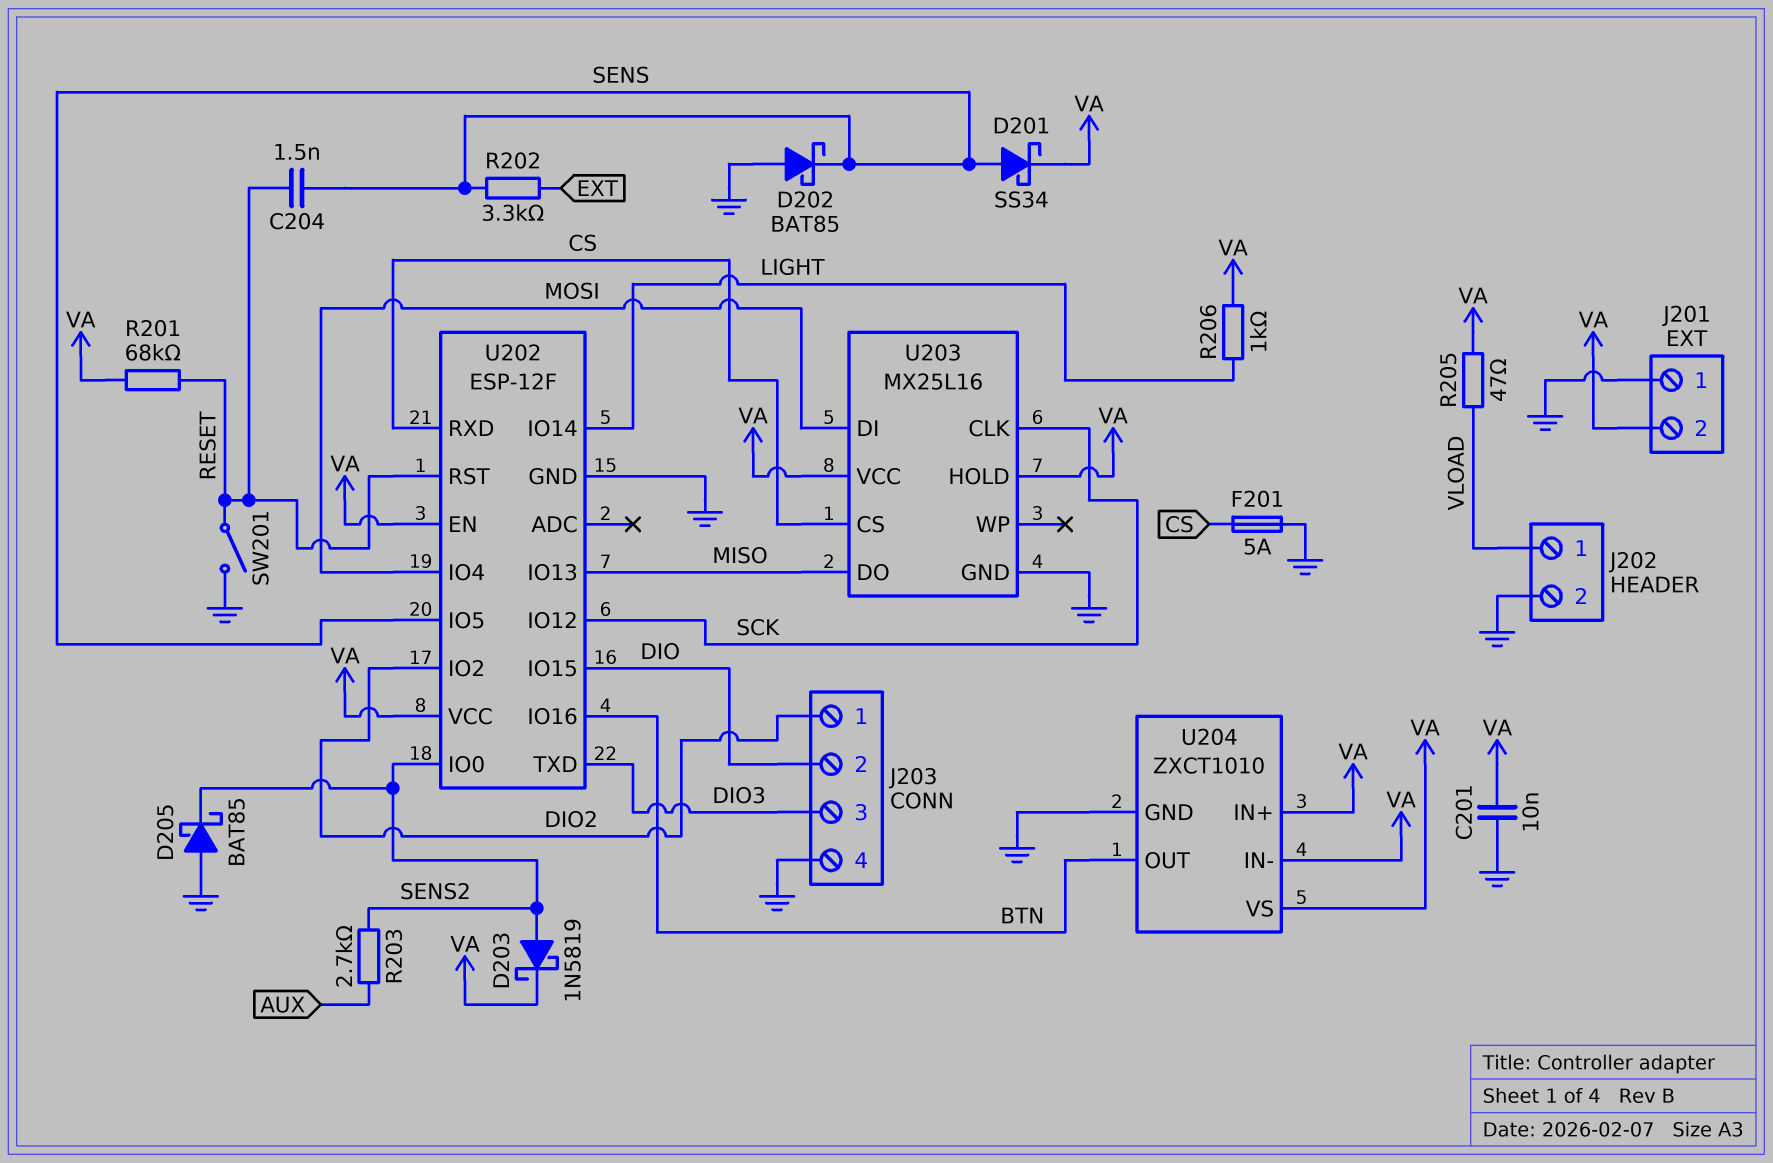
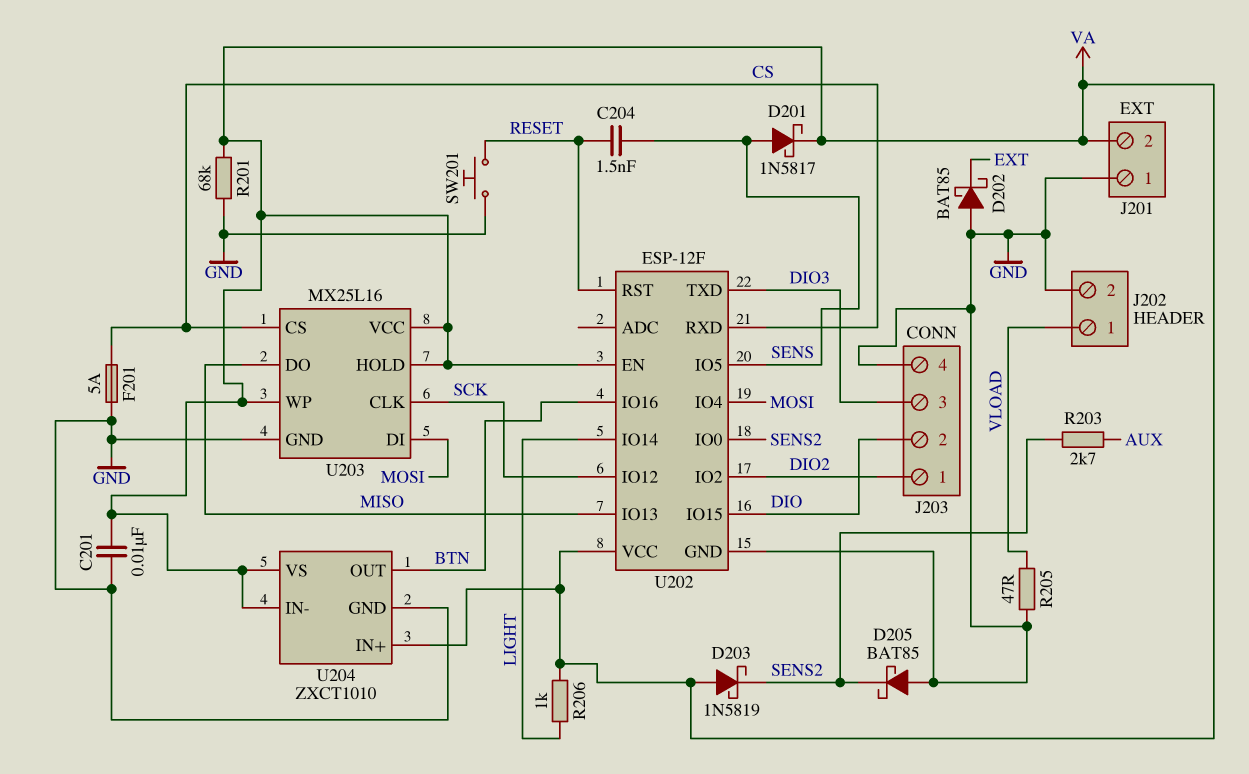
D201: schottky SS34 (A SENS, K VA) -> schottky 1N5817 (A SENS, K VA)
D202: schottky BAT85 (A GND, K SENS) -> schottky BAT85 (A GND, K EXT)
D203: schottky 1N5819 (A SENS2, K VA) -> schottky 1N5819 (A VA, K SENS2)
R201: 68k (RESET, VA) -> 68k (GND, VA)
R202: 3.3k (EXT, SENS) -> none
R205: 47 (VA, VLOAD) -> 47 (GND, VLOAD)
SW201: switch (GND, RESET) -> button (GND, RESET)
U203 pin WP: none -> VA

